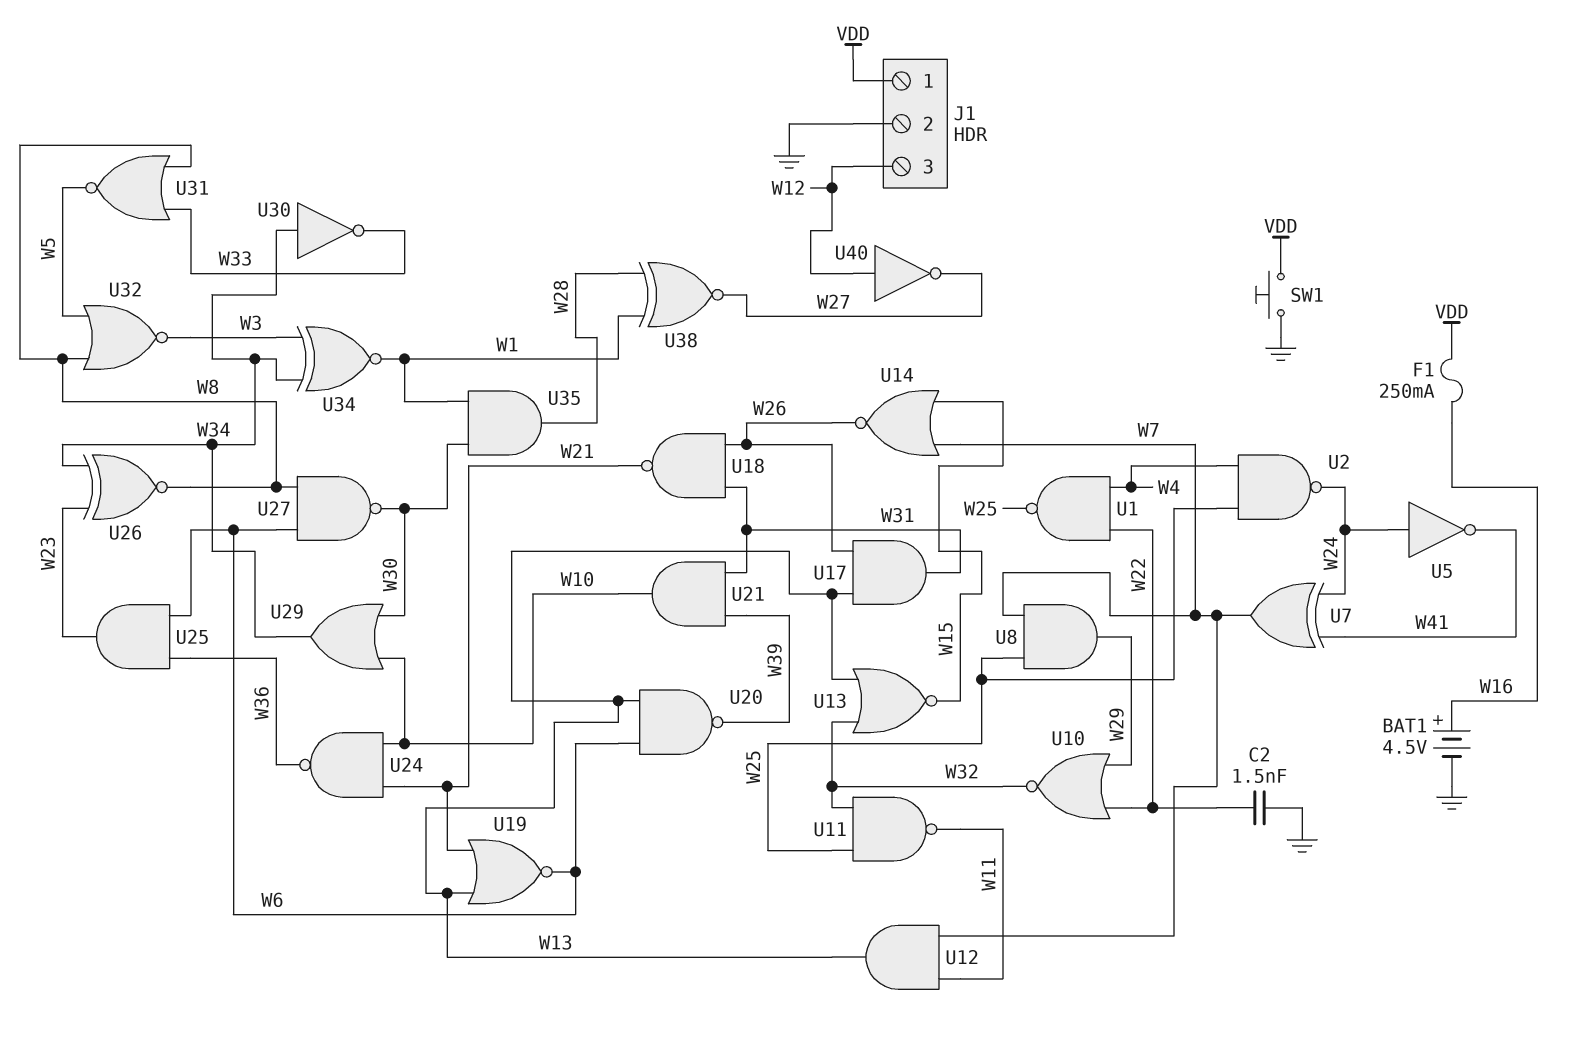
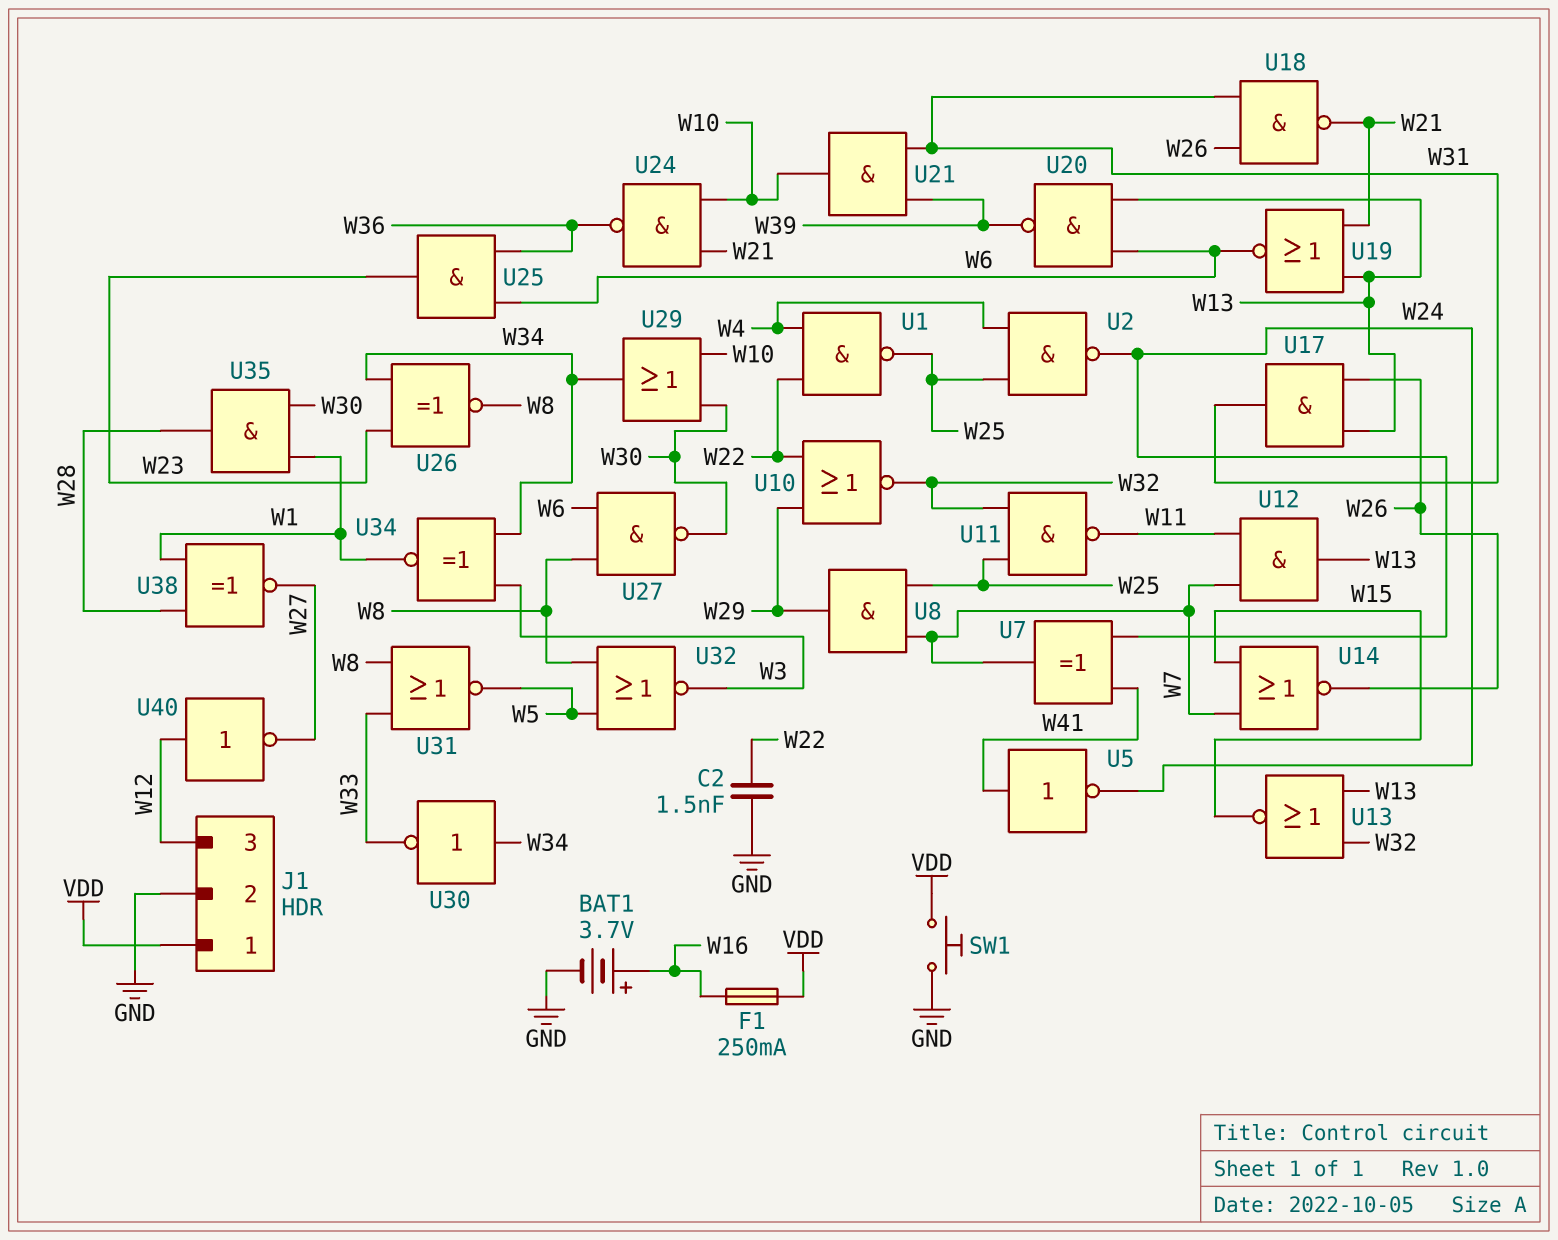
BAT1: 4.5V (plus W16, minus GND) -> 3.7V (plus W16, minus GND)
U5: NOT (in W24, out W41) -> NOT (in W41, out W24)

